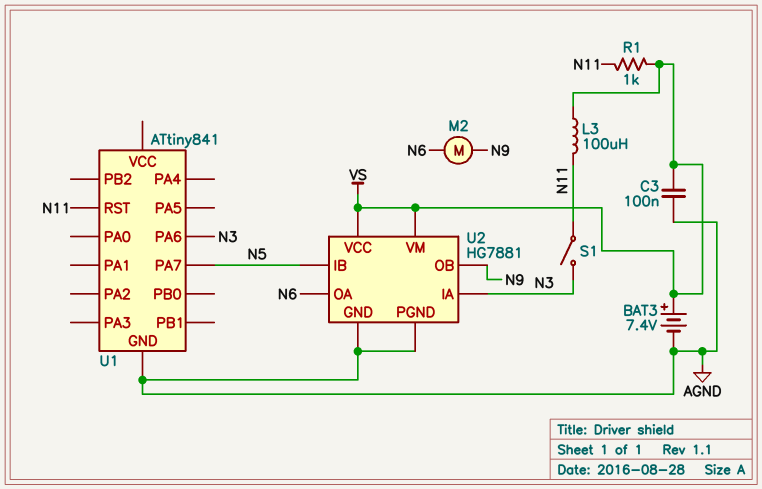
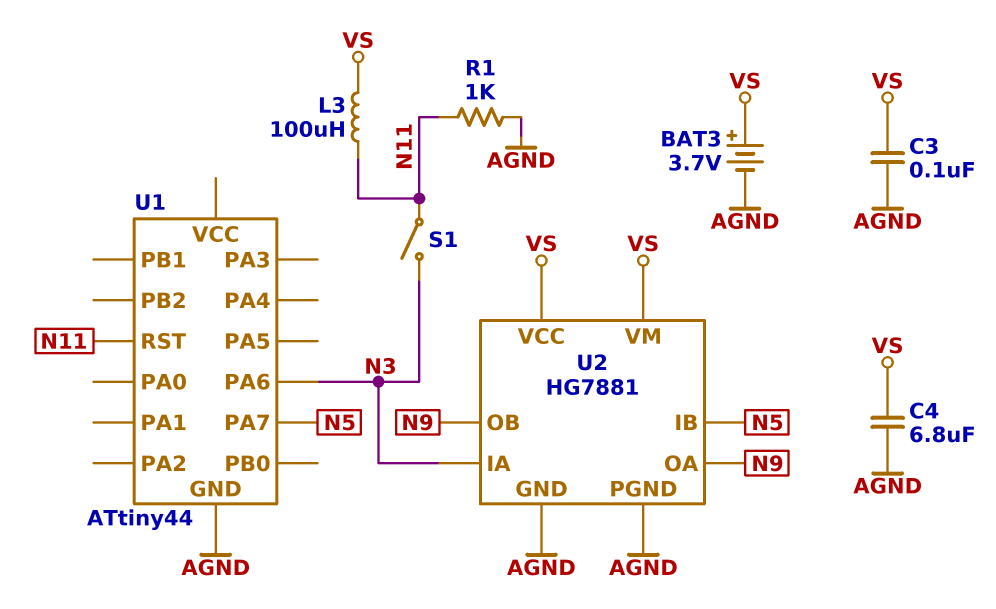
BAT3: 7.4V (plus VS, minus AGND) -> 3.7V (plus VS, minus AGND)
C4: none -> 6.8uF (AGND, VS)
M2: motor (N6, N9) -> none
R1: 1k (N11, VS) -> 1k (AGND, N11)
U1: ATtiny841 -> ATtiny44
U2 pin OA: N6 -> N9

